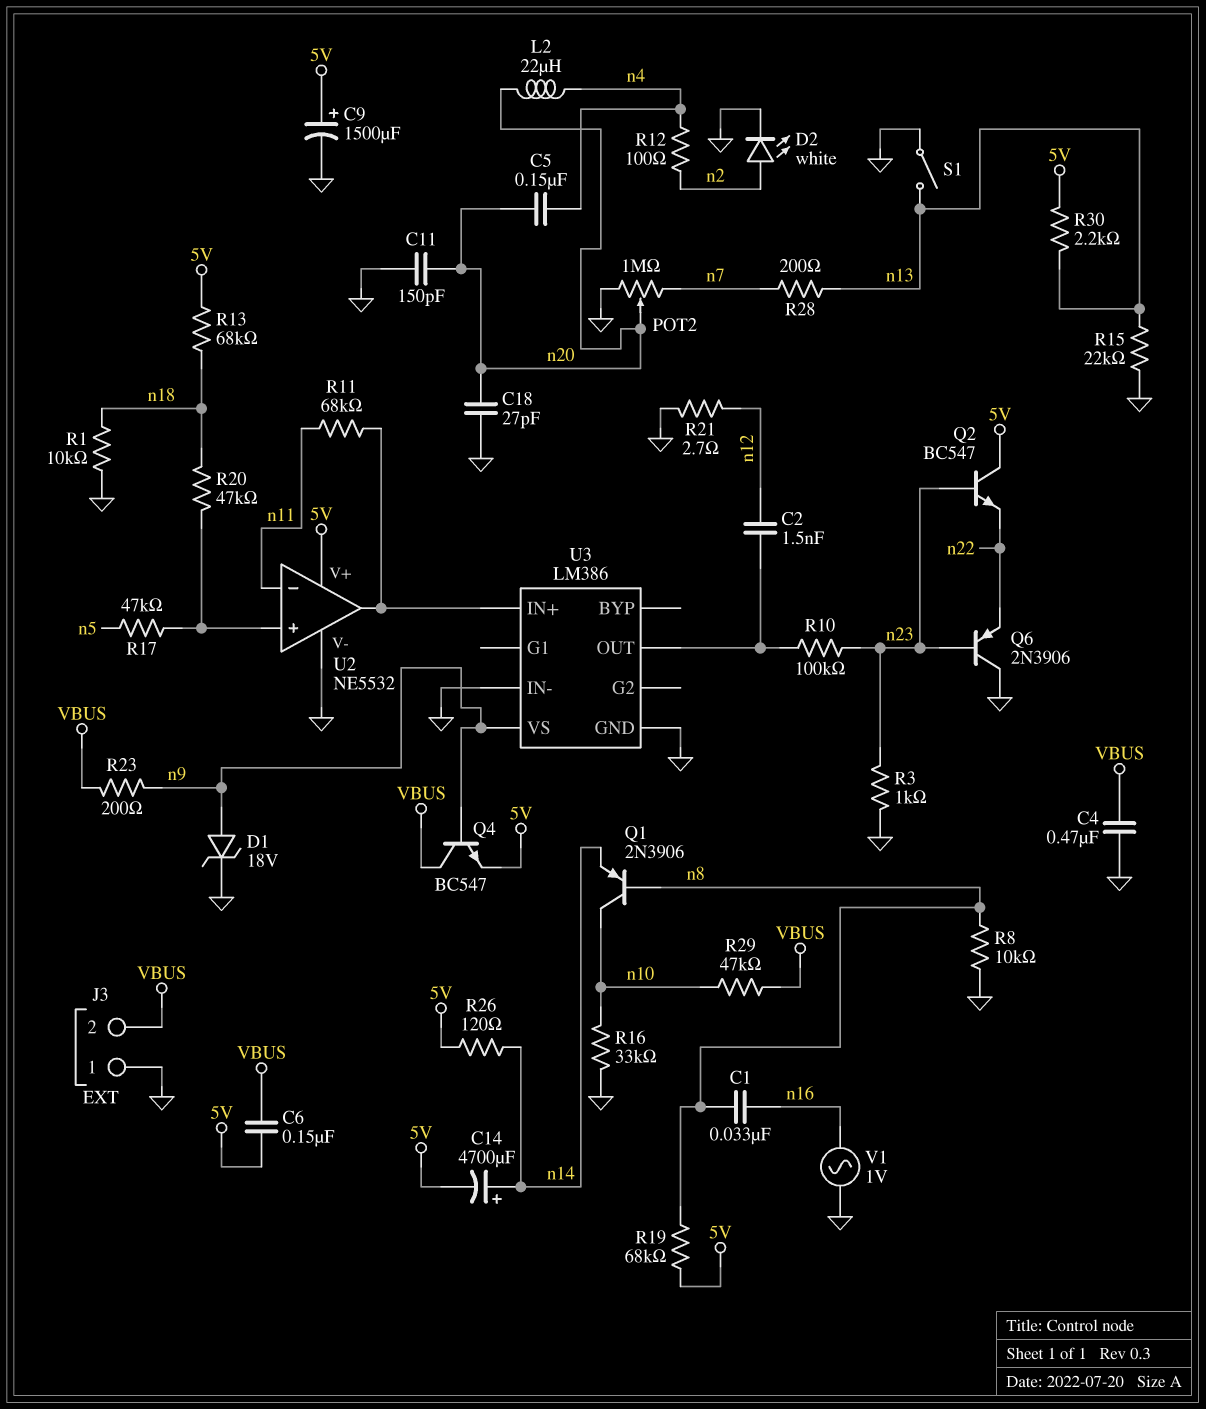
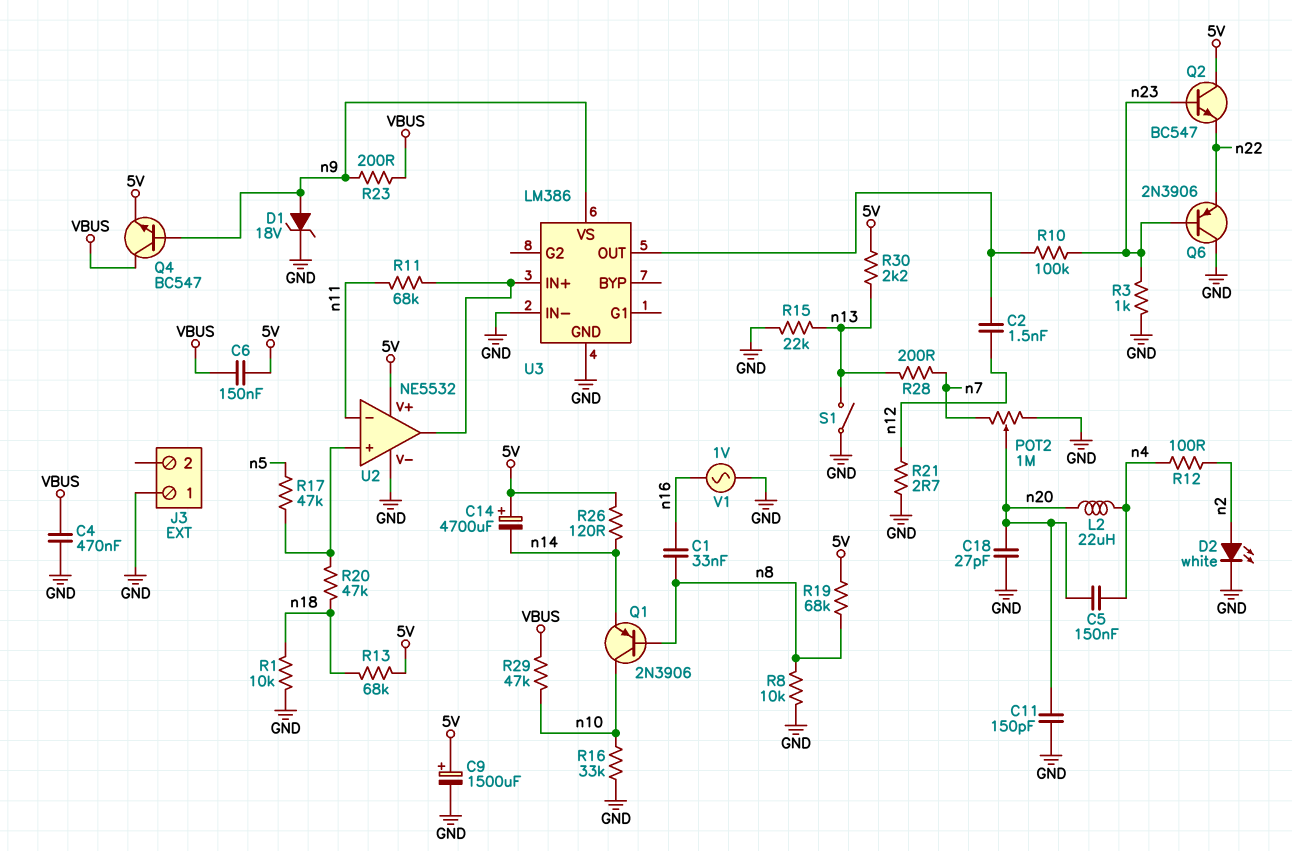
C14: 4700uF (plus n14, minus 5V) -> 4700uF (plus 5V, minus n14)
J3 pin 2: VBUS -> none

